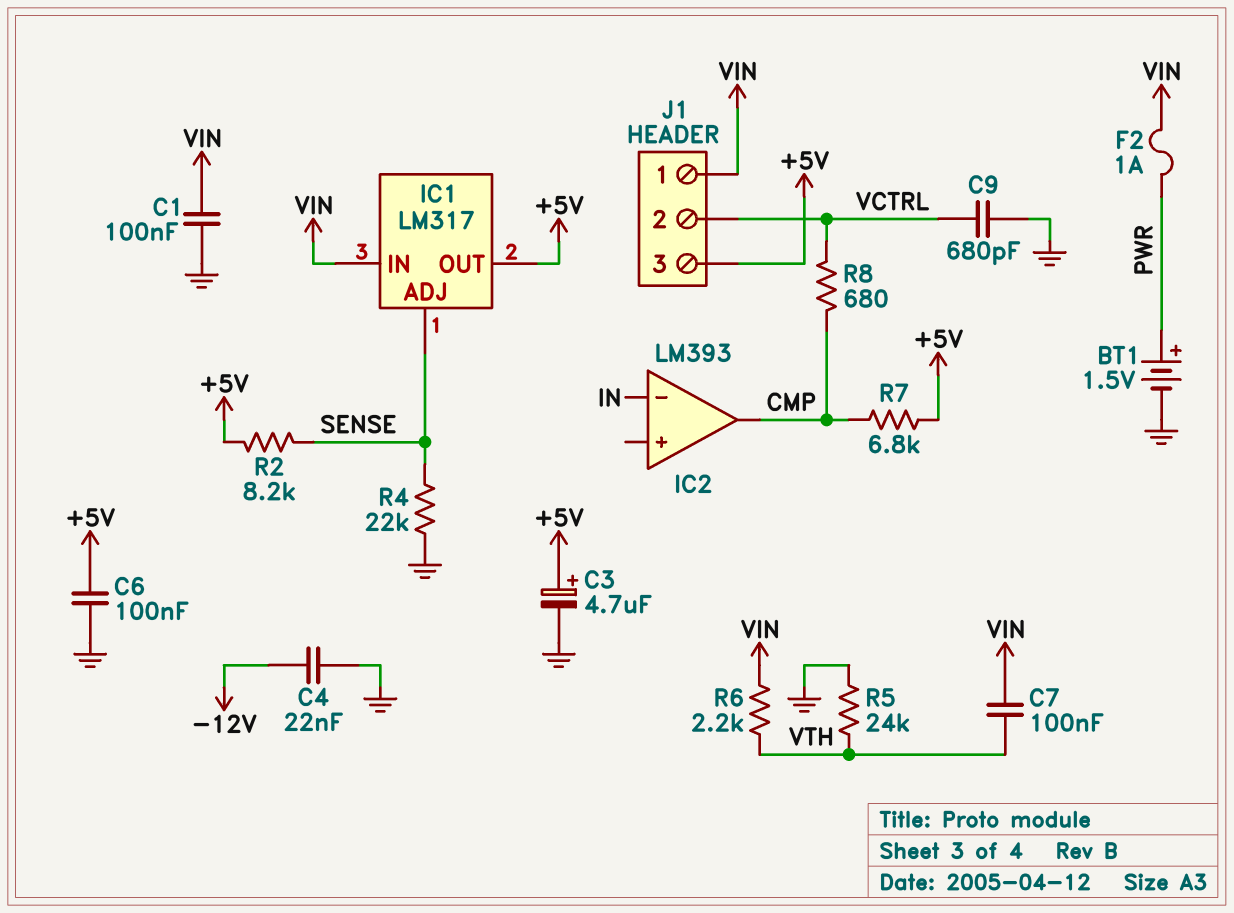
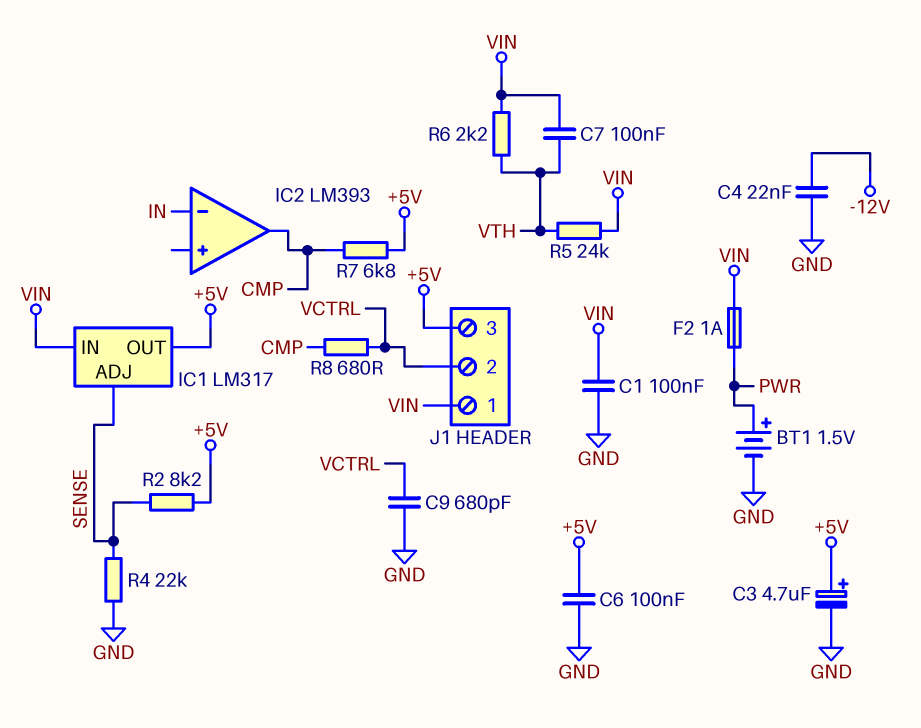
R5: 24k (GND, VTH) -> 24k (VIN, VTH)

